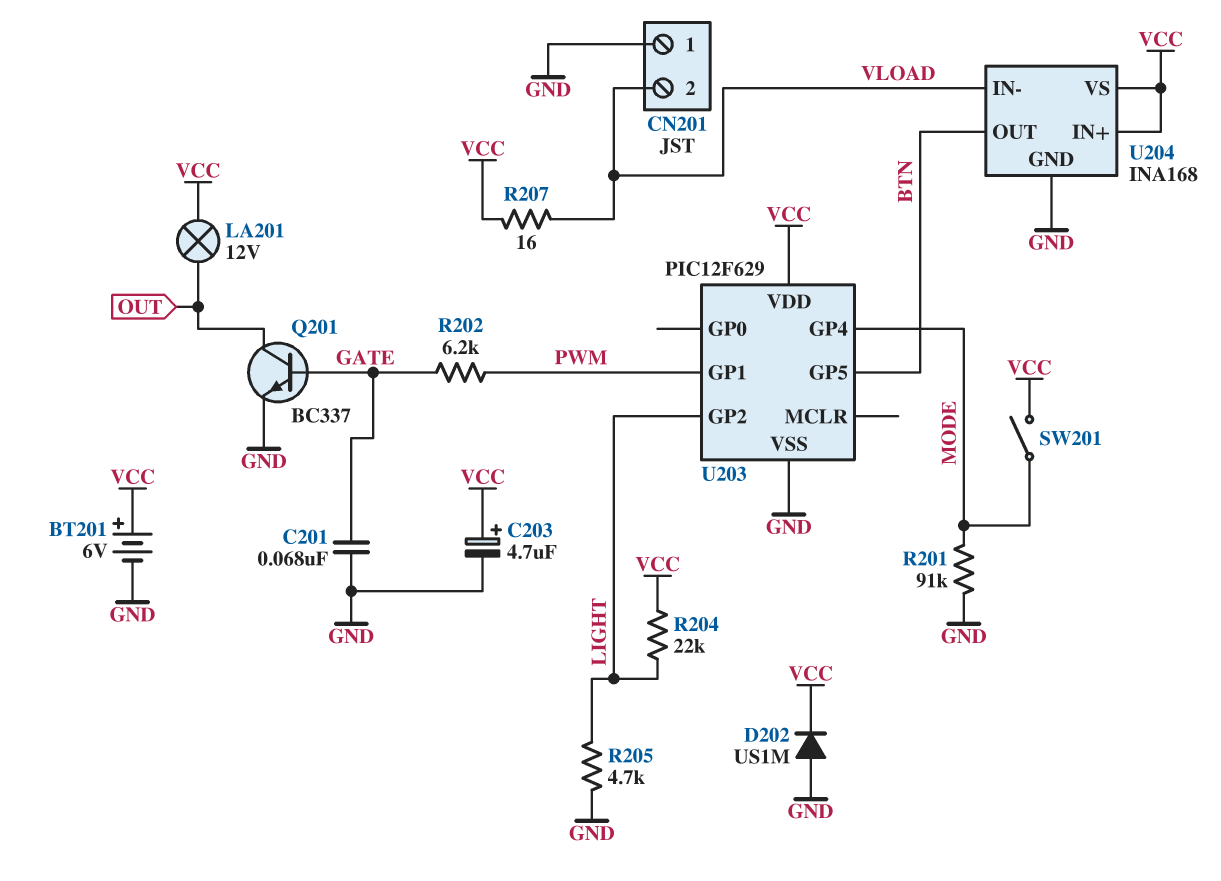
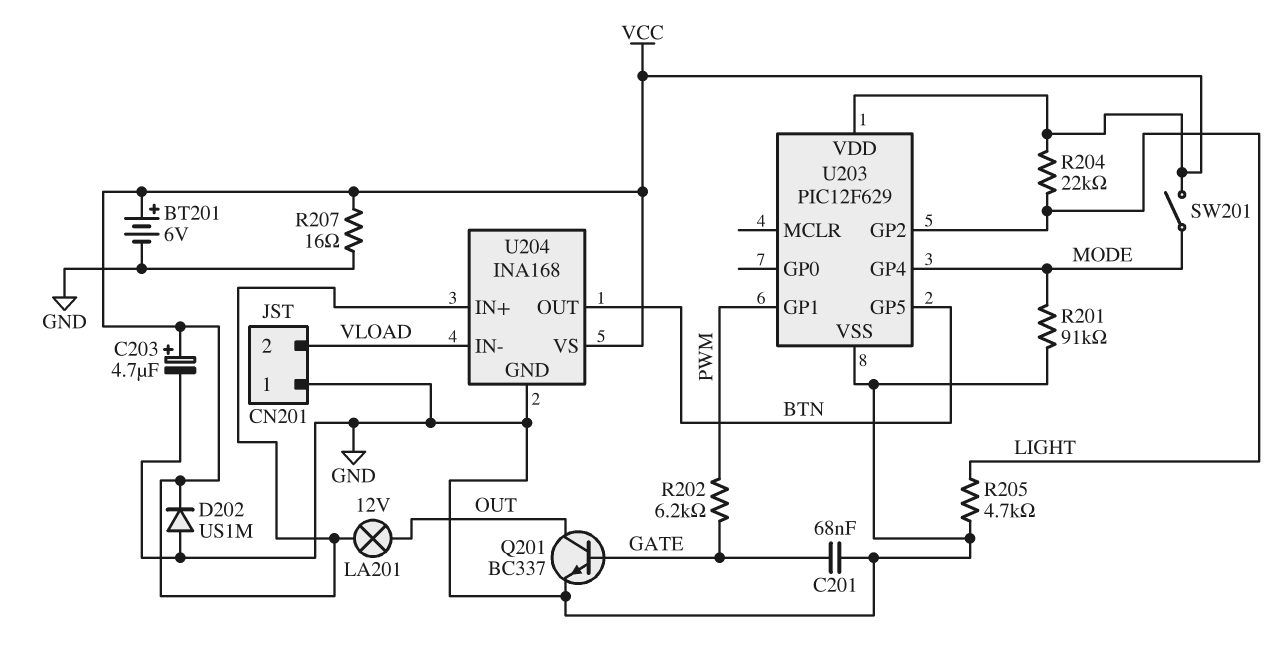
R207: 16 (VCC, VLOAD) -> 16 (GND, VCC)

